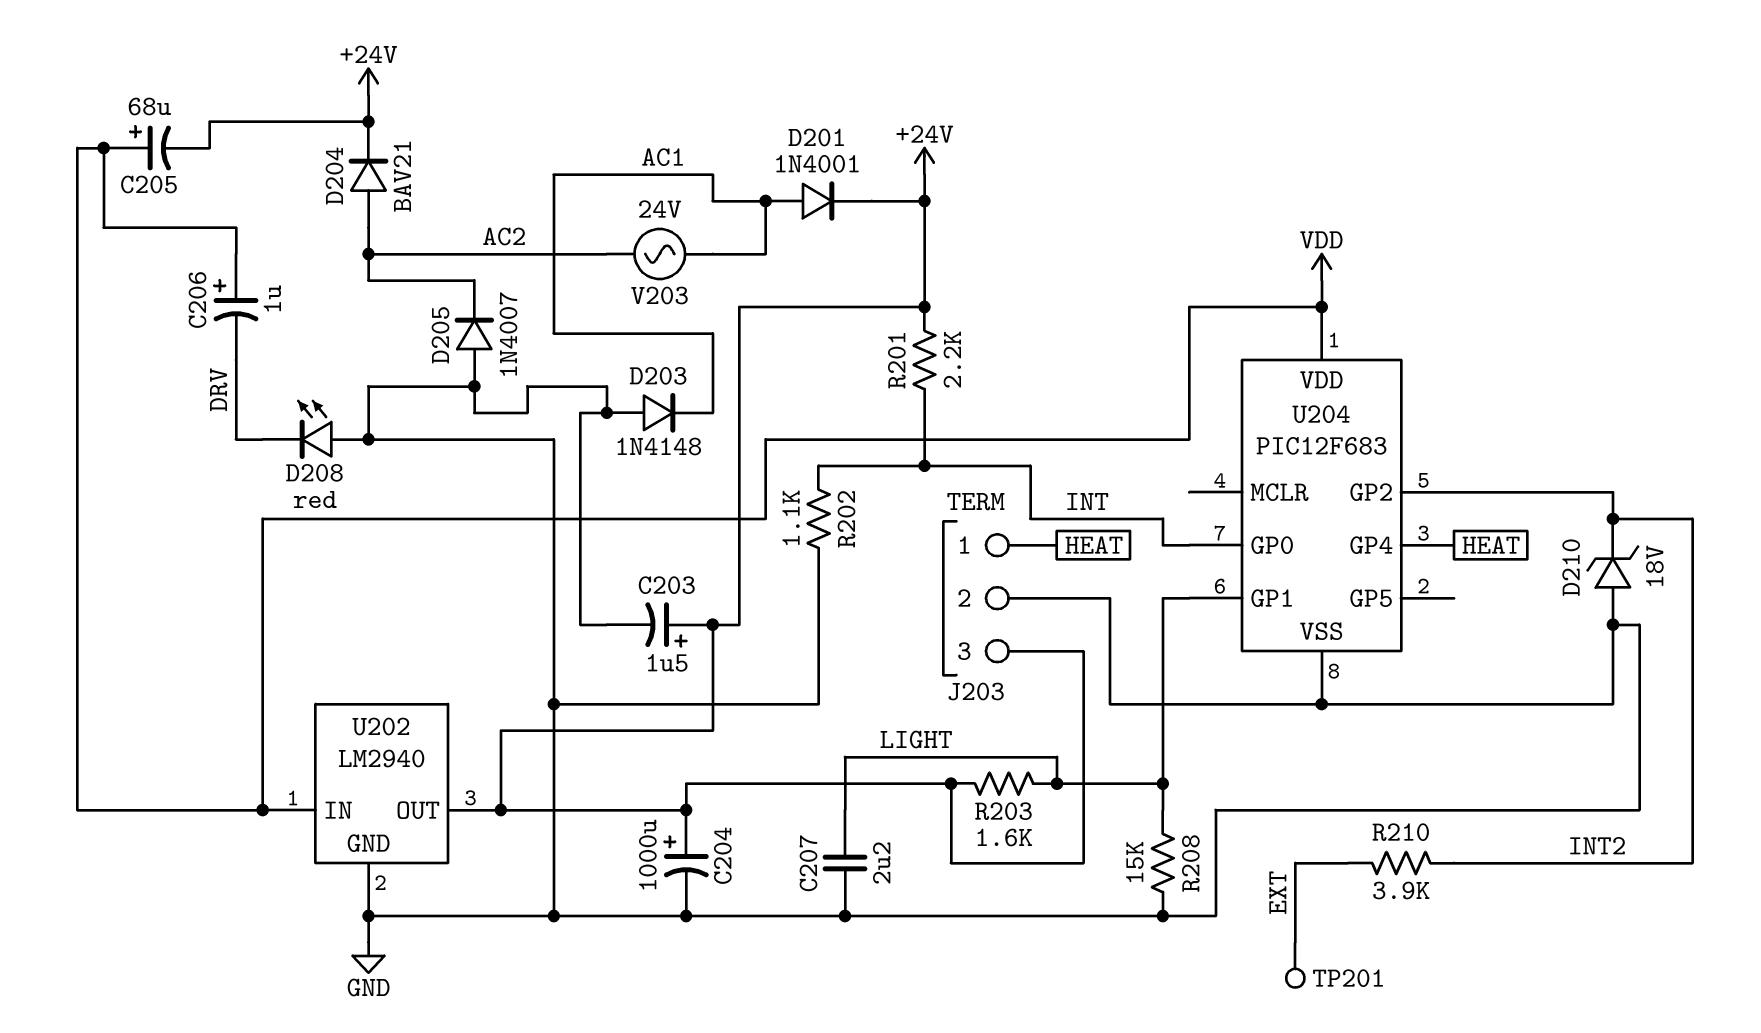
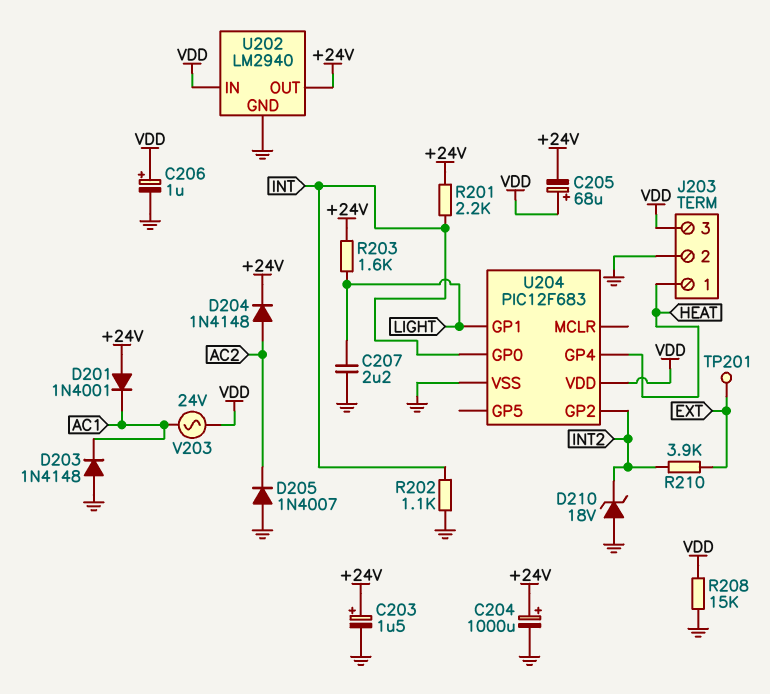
C206: 1uF (plus VDD, minus DRV) -> 1uF (plus VDD, minus GND)
D201: diode 1N4001 (A AC1, K +24V) -> diode 1N4001 (A +24V, K AC1)
D204: diode BAV21 (A AC2, K +24V) -> diode 1N4148 (A AC2, K +24V)
D208: LED red (A GND, K DRV) -> none
J203 pin 3: +24V -> VDD
R208: 15k (GND, LIGHT) -> 15k (GND, VDD)
V203: AC 24V (AC1, AC2) -> AC 24V (AC1, VDD)

